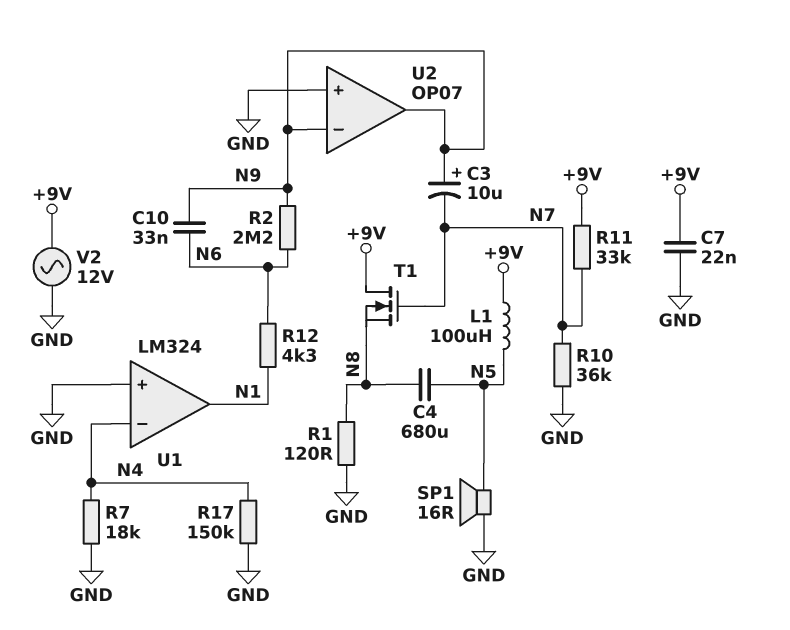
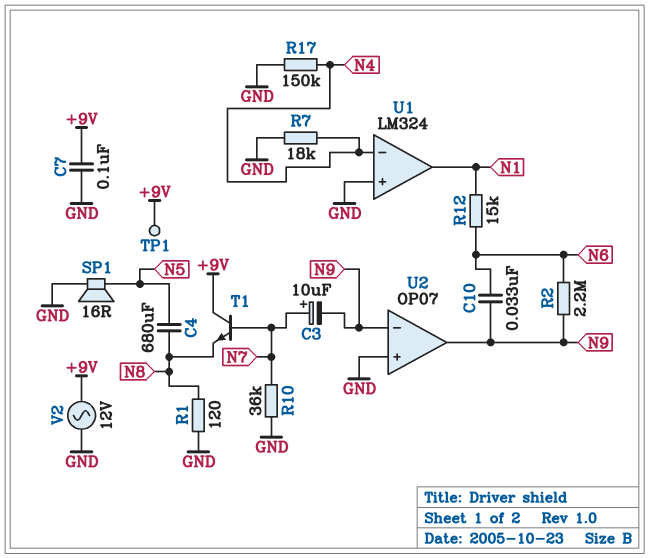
C3: 10uF (plus N9, minus N7) -> 10uF (plus N7, minus N9)
C7: 22nF (+9V, GND) -> 100nF (+9V, GND)
L1: 100uH (+9V, N5) -> none
R11: 33k (+9V, N7) -> none
R12: 4.3k (N1, N6) -> 15k (N1, N6)
T1: NMOS (G N7, D +9V, S N8) -> NPN (B N7, C +9V, E N8)
TP1: none -> test point (+9V)

